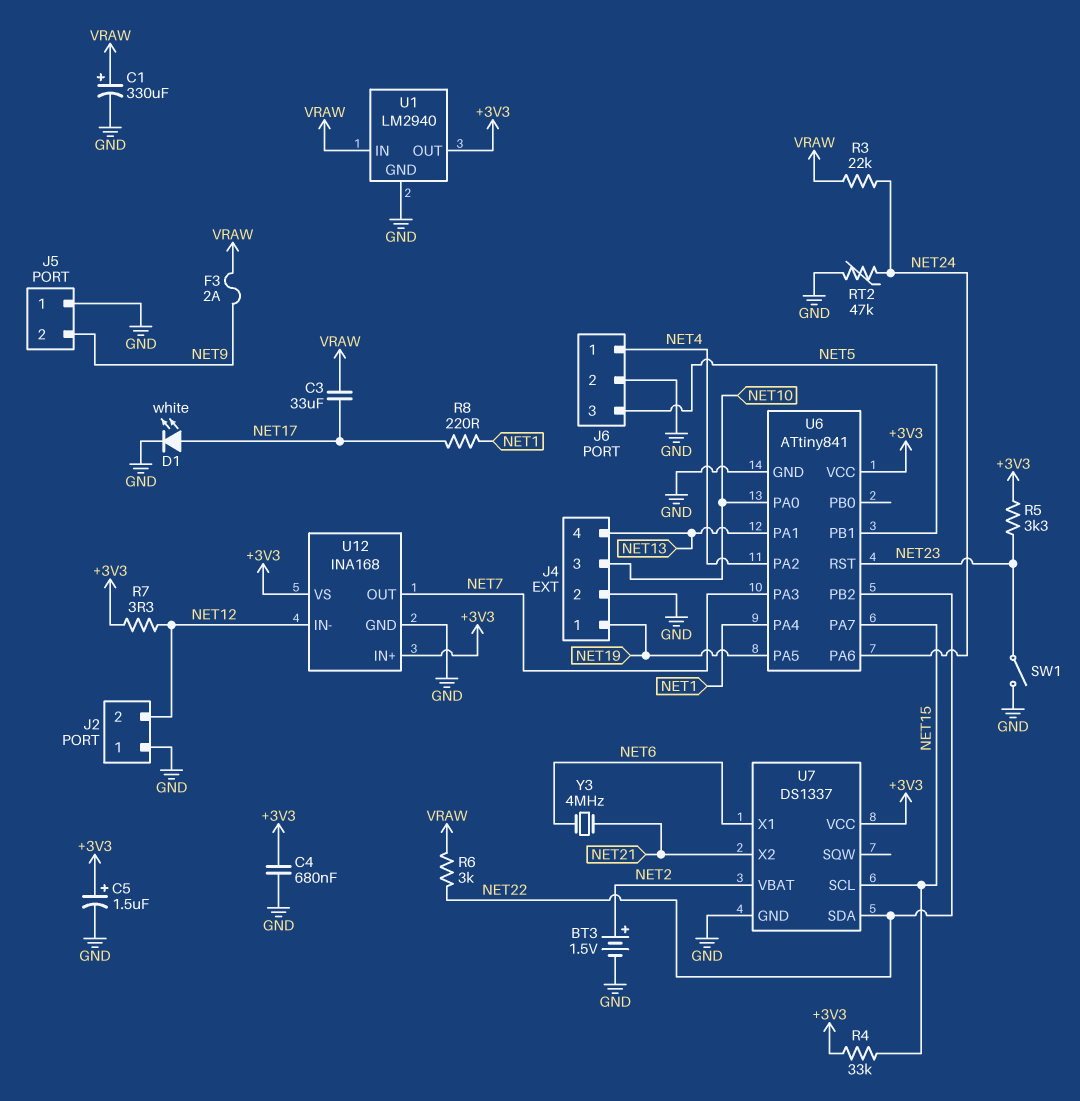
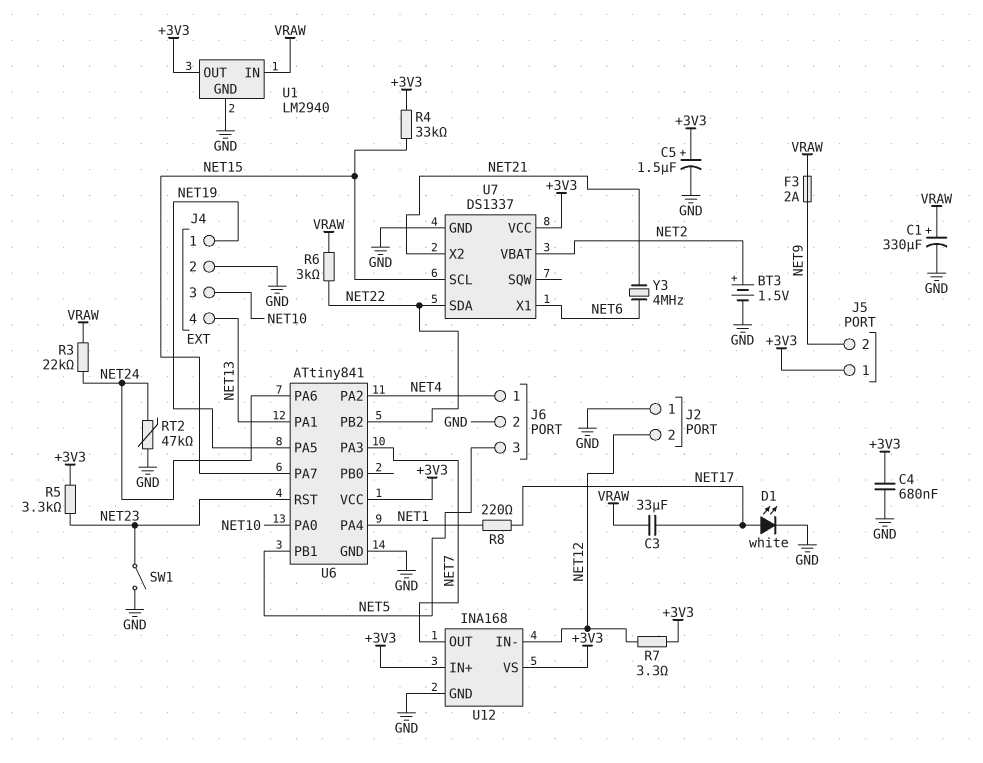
J5 pin 1: GND -> +3V3

